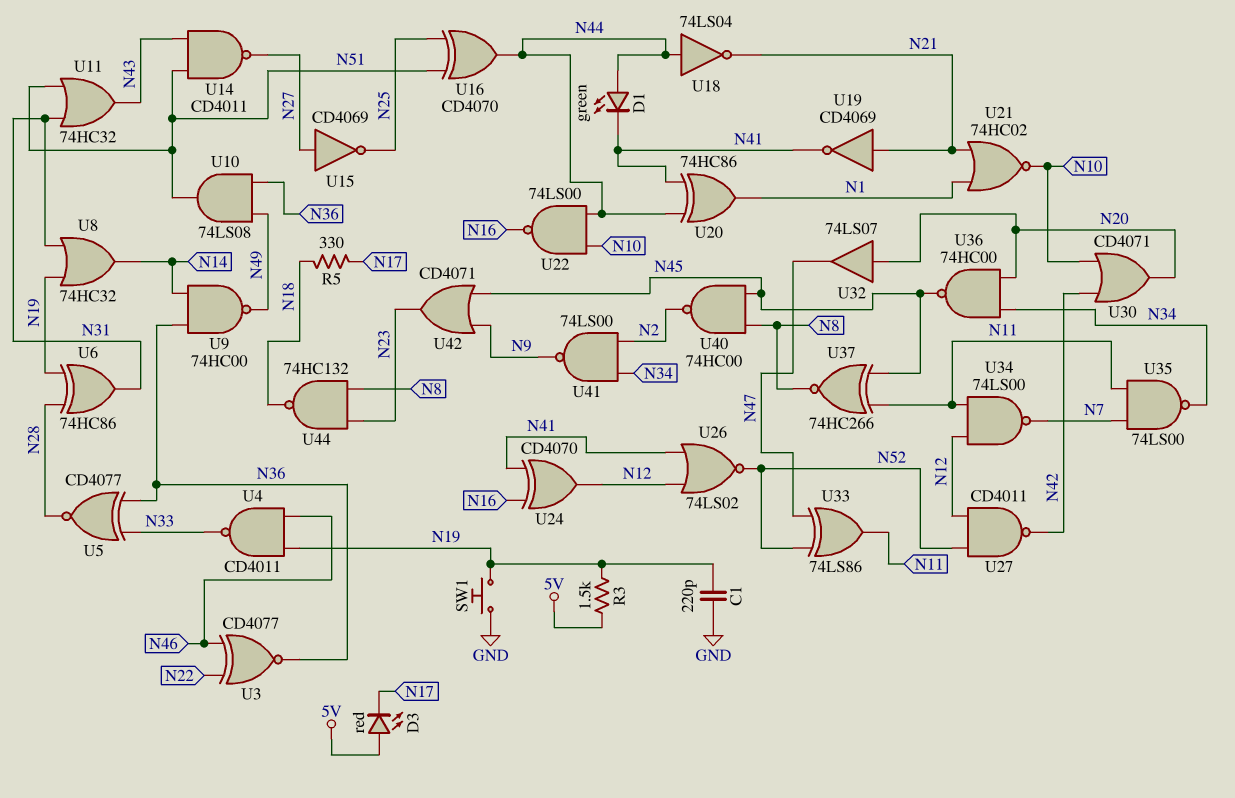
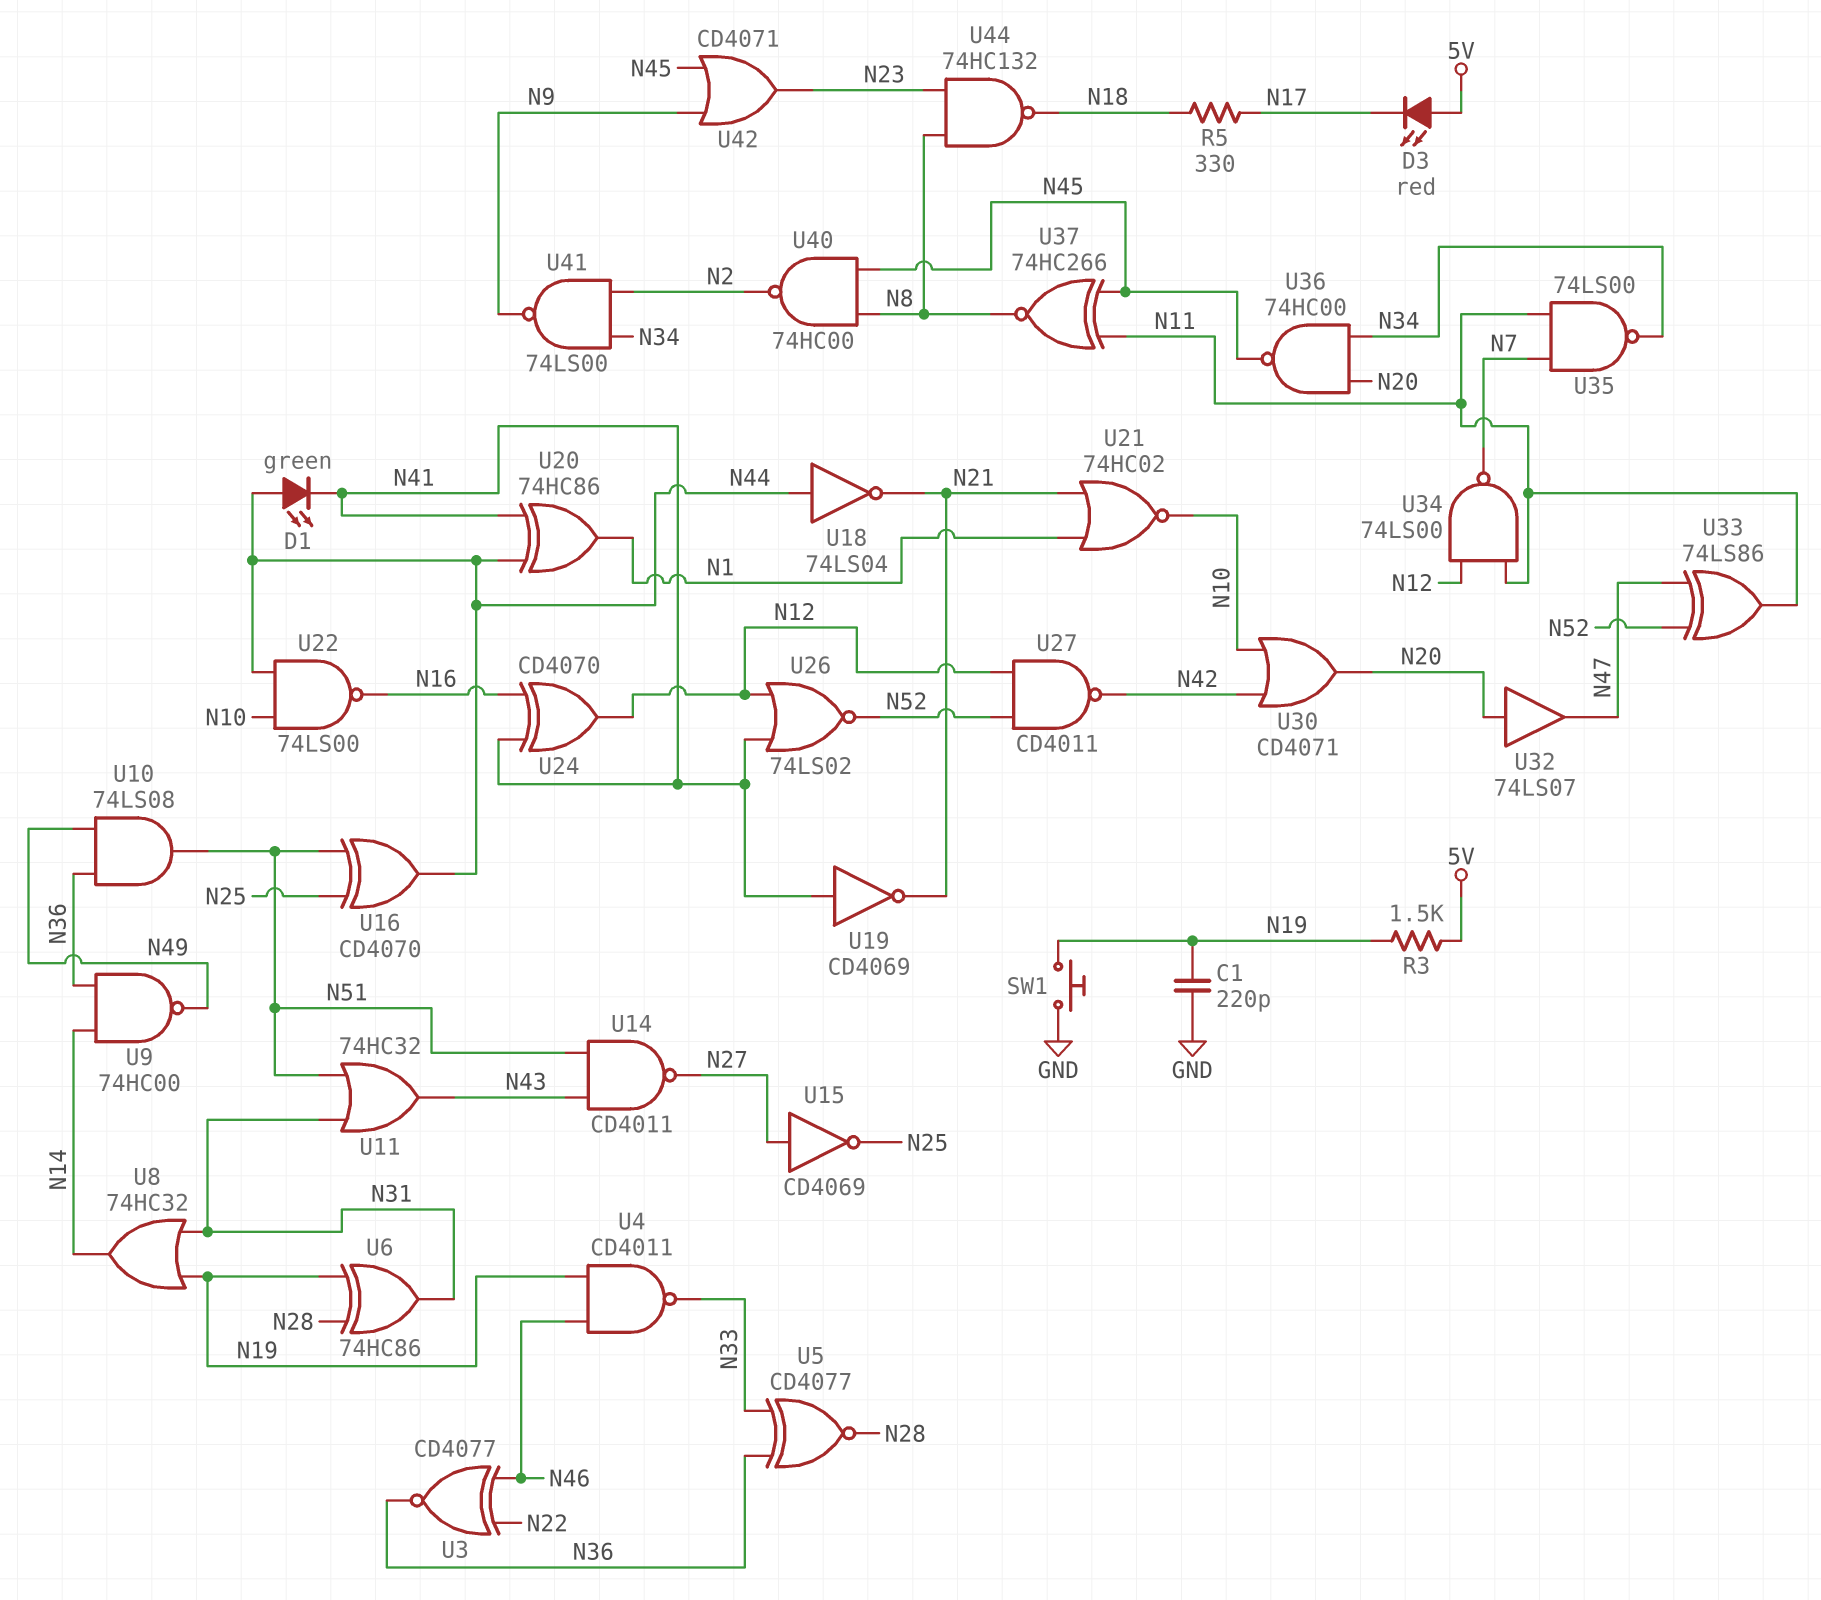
U19: NOT CD4069 (in N21, out N41) -> NOT CD4069 (in N41, out N21)

